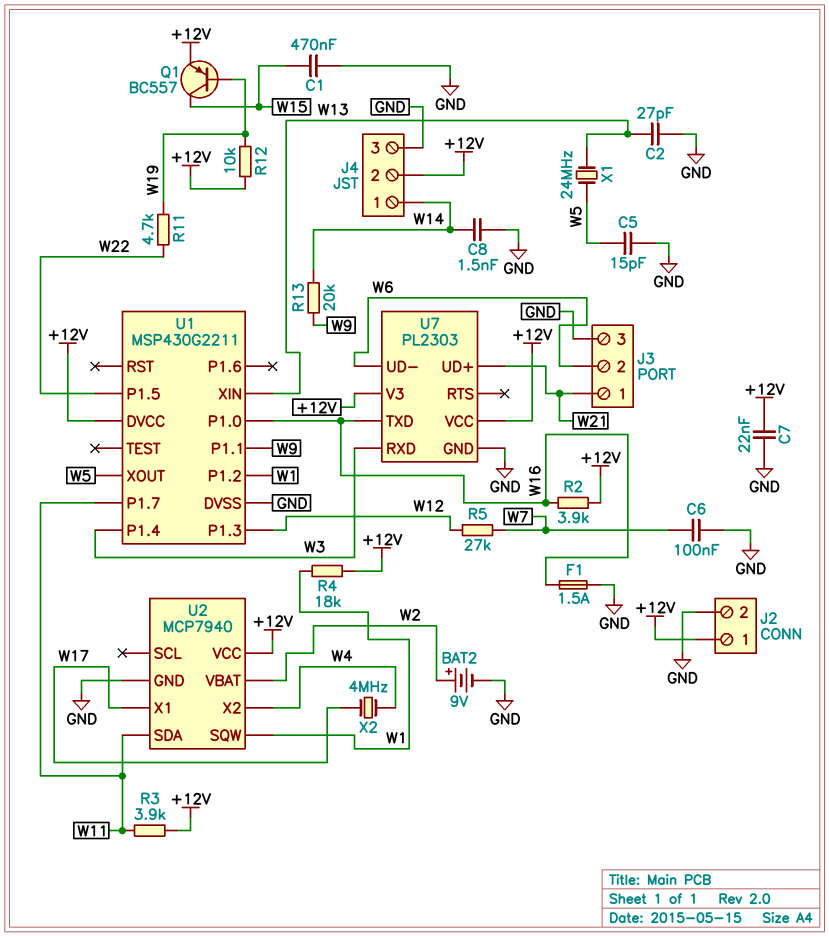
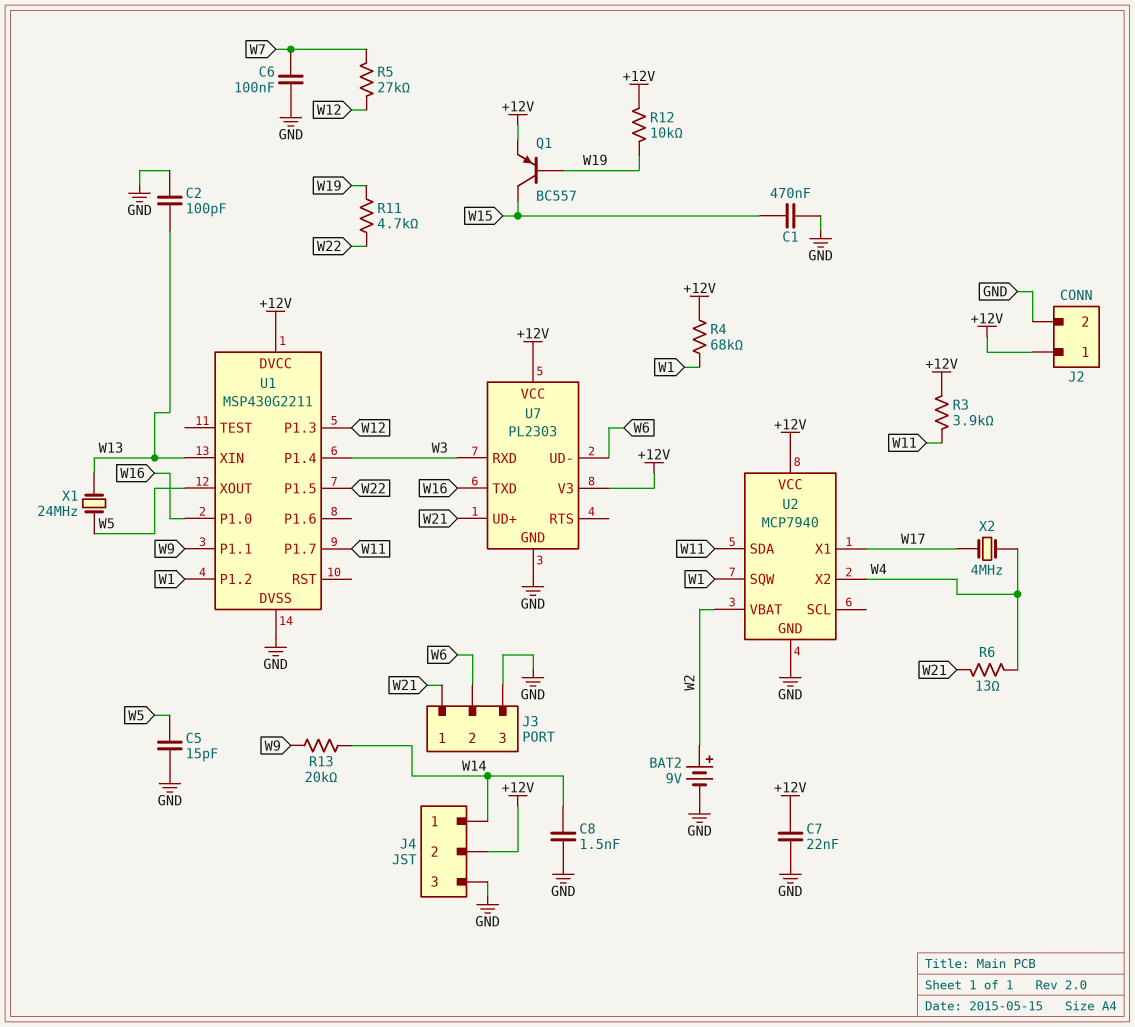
C2: 27pF (GND, W13) -> 100pF (GND, W13)
F1: 1.5A (GND, W16) -> none
R2: 3.9k (+12V, W16) -> none
R4: 18k (+12V, W1) -> 68k (+12V, W1)
R6: none -> 13 (W4, W21)

